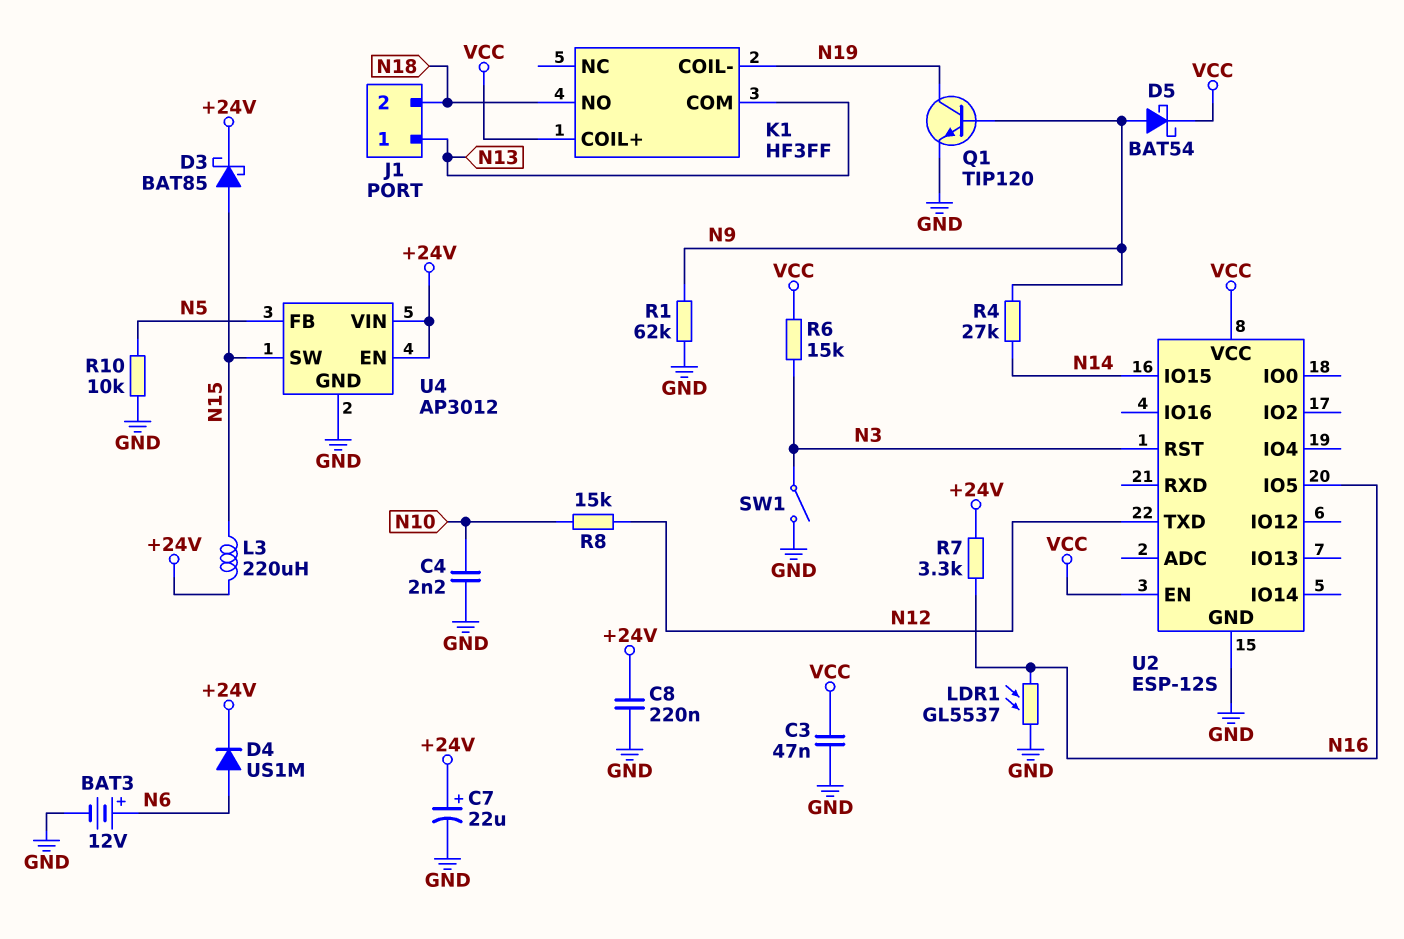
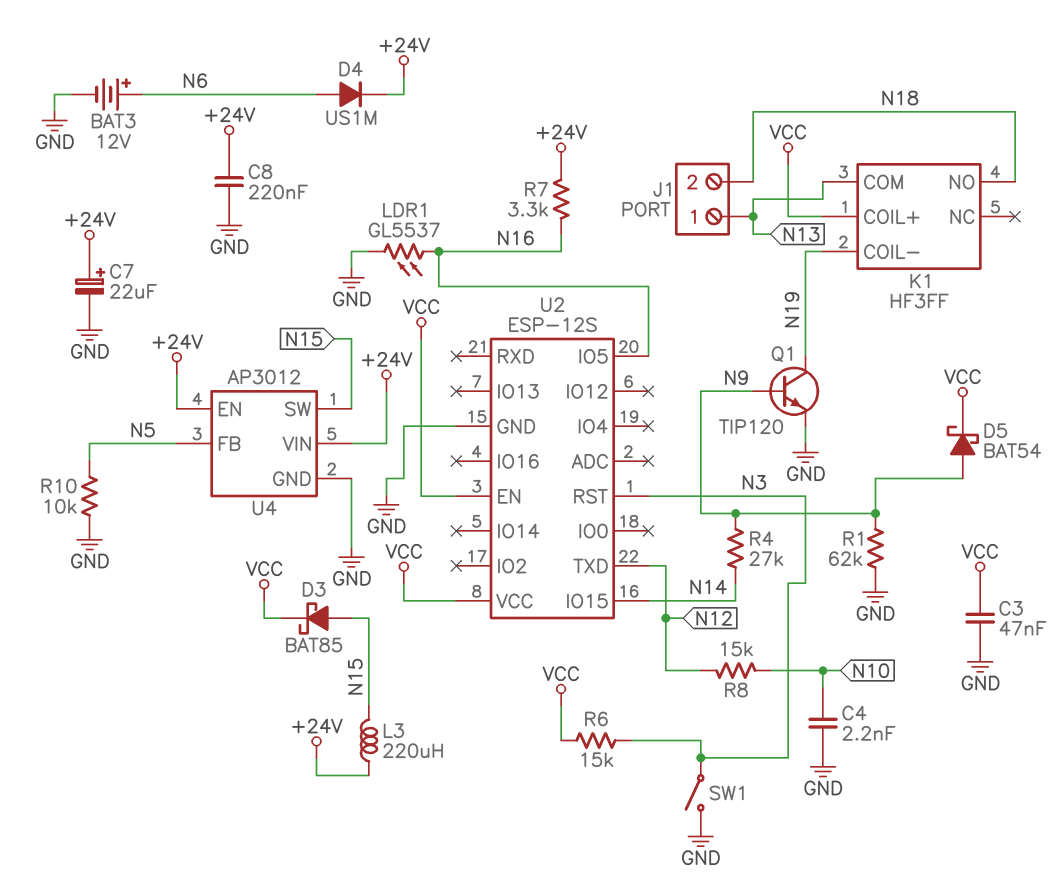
D3: schottky BAT85 (A N15, K +24V) -> schottky BAT85 (A N15, K VCC)

